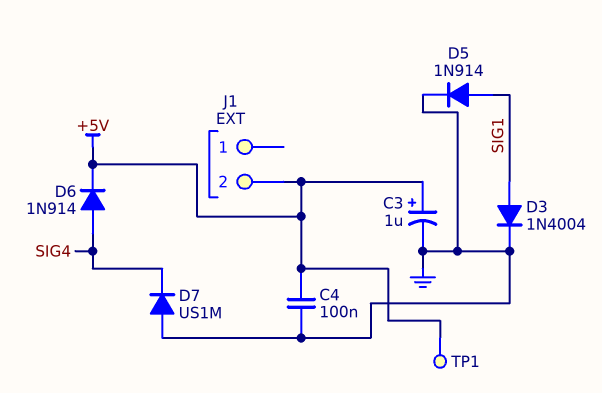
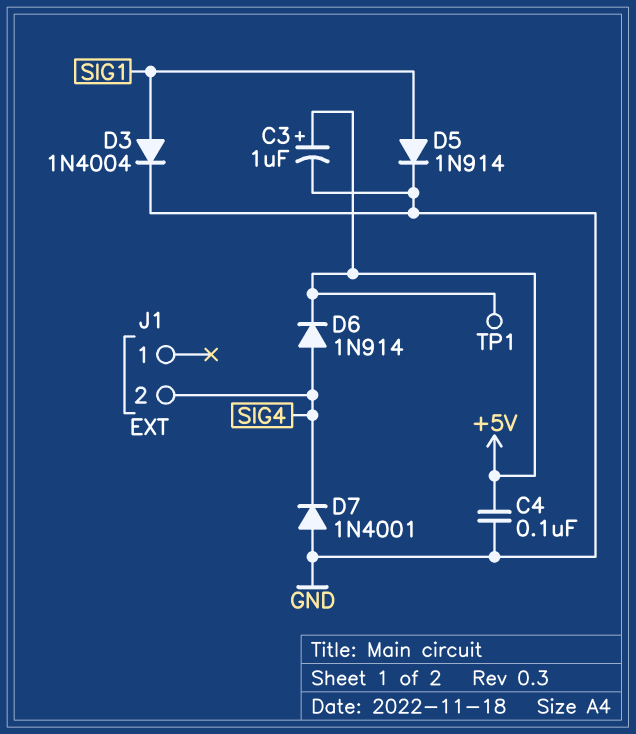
D7: diode US1M (A GND, K SIG4) -> diode 1N4001 (A GND, K SIG4)
J1 pin 2: +5V -> SIG4

